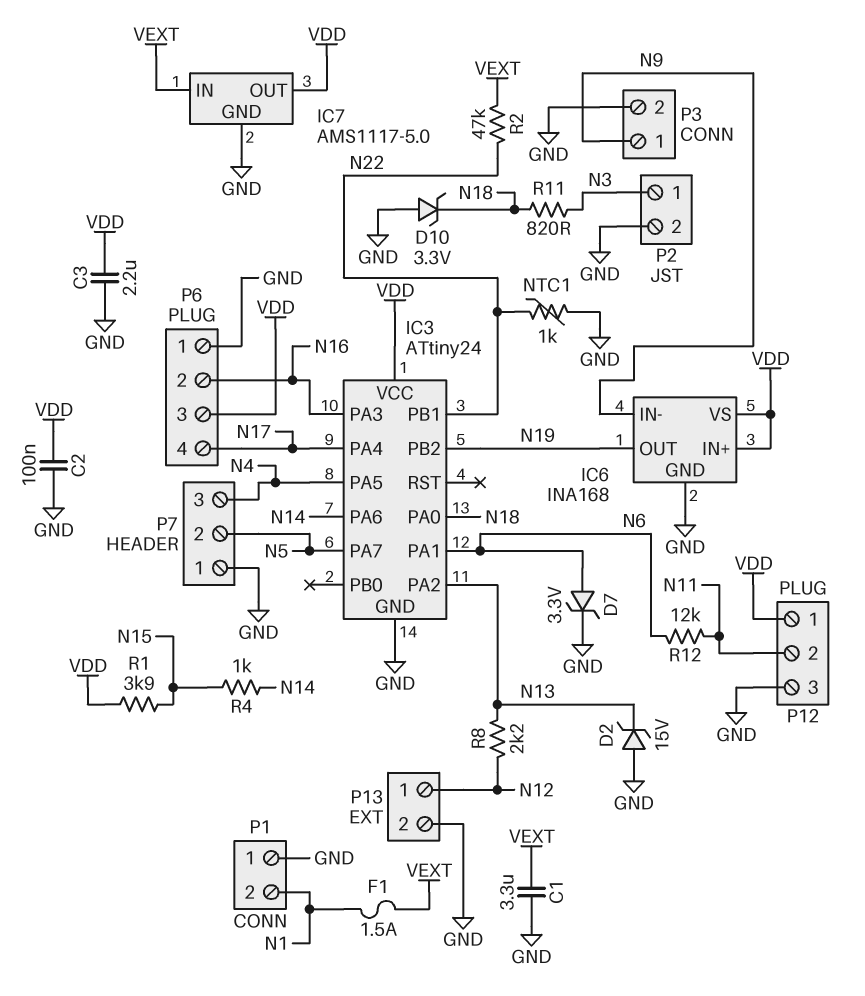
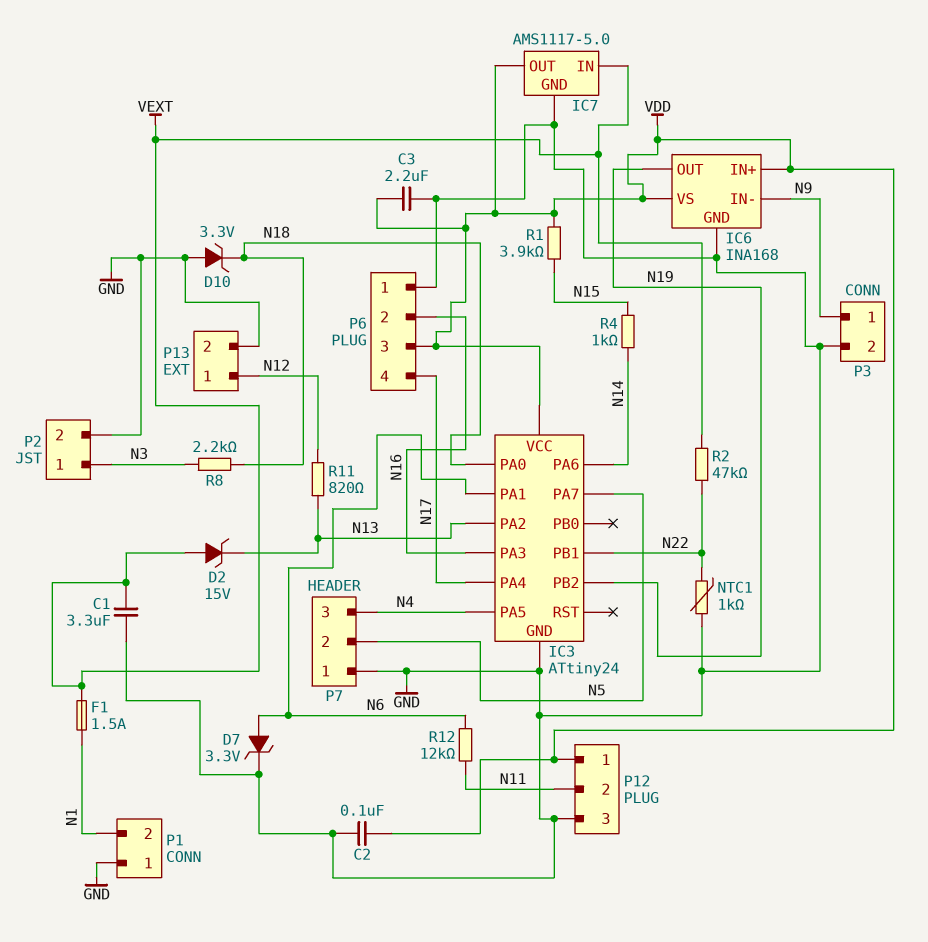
D2: zener 15V (A GND, K N13) -> zener 15V (A VEXT, K N13)
R8: 2.2k (N12, N13) -> 2.2k (N3, N18)
R11: 820 (N3, N18) -> 820 (N12, N13)

